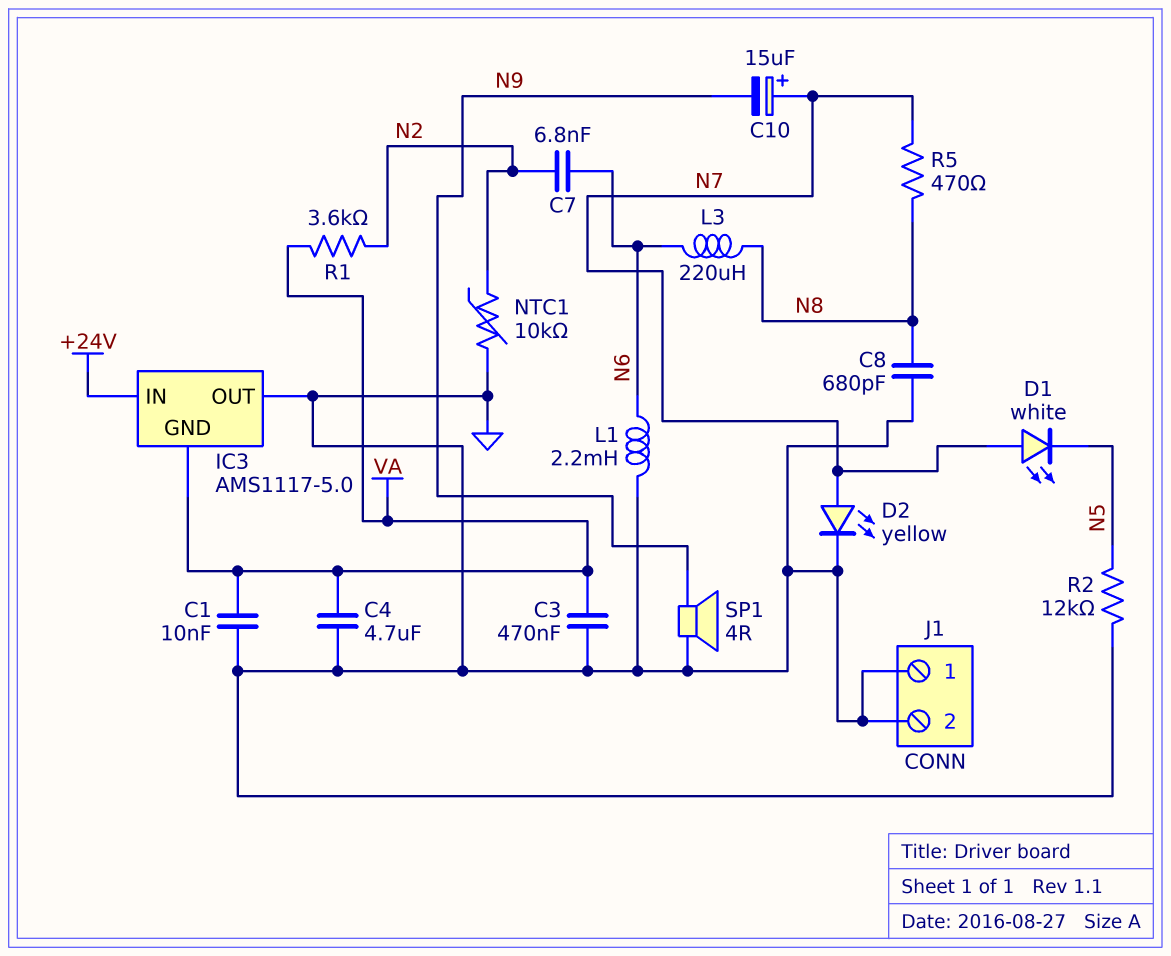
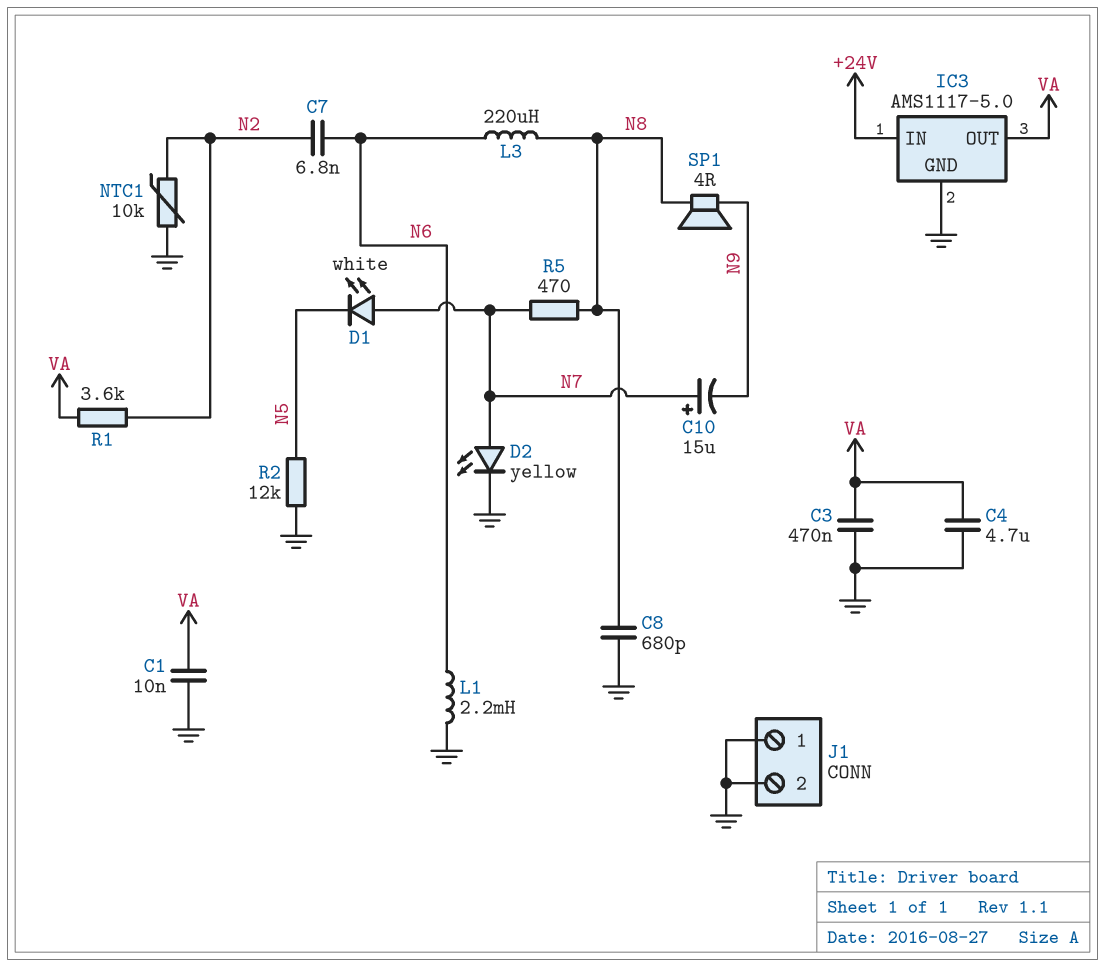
IC3 pin GND: VA -> GND
IC3 pin OUT: GND -> VA
SP1: speaker 4R (GND, N9) -> speaker 4R (N8, N9)

